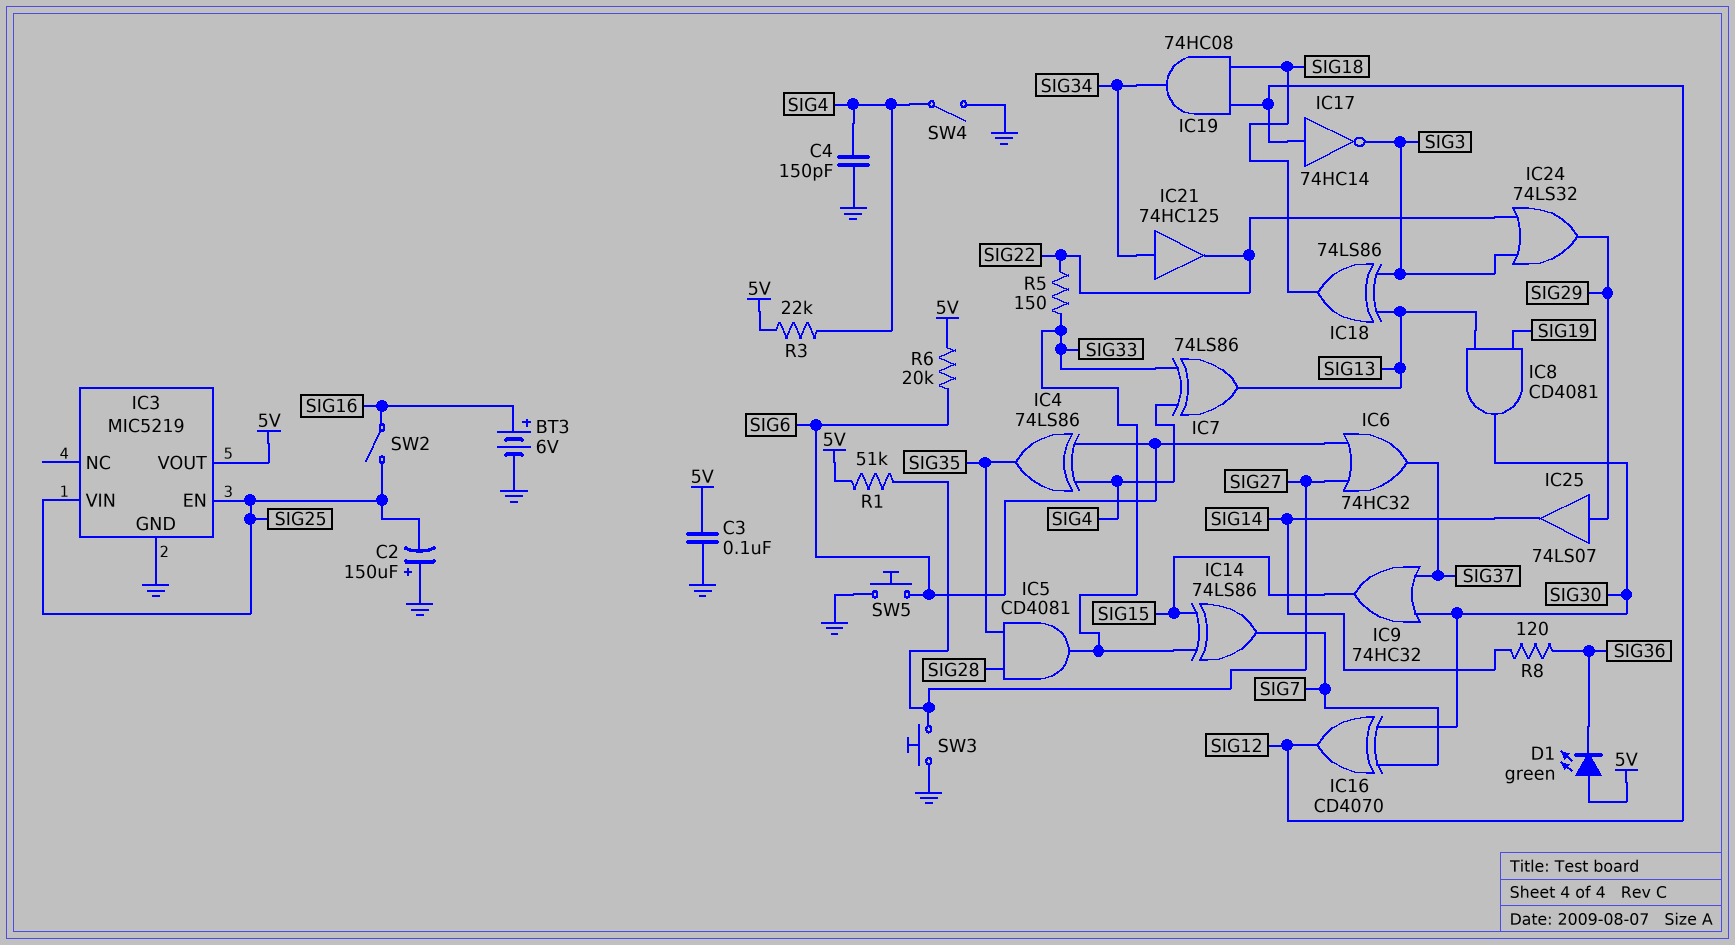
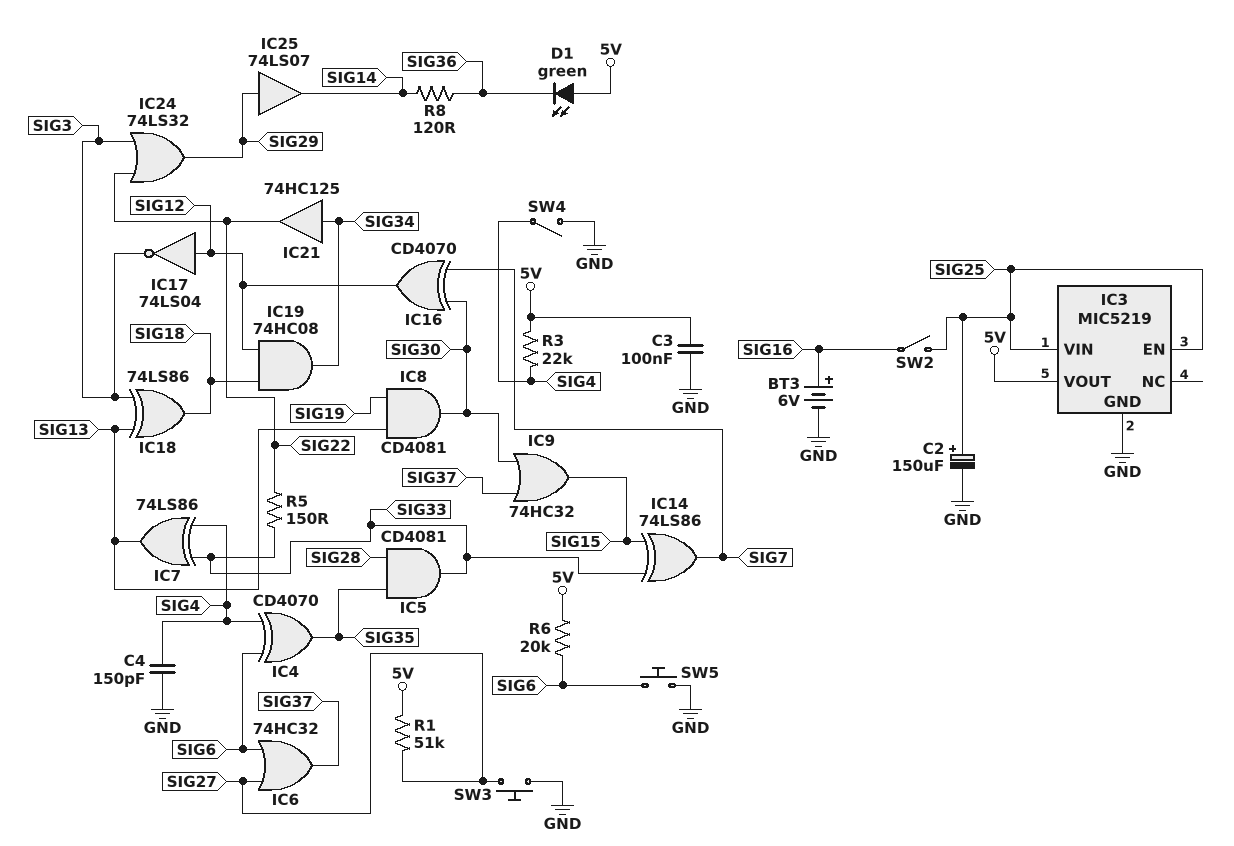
C2: 150uF (plus GND, minus SIG25) -> 150uF (plus SIG25, minus GND)
IC4: XOR 74LS86 (in SIG4, in SIG6, out SIG35) -> XOR CD4070 (in SIG4, in SIG6, out SIG35)
IC17: NOT 74HC14 (in SIG12, out SIG3) -> NOT 74LS04 (in SIG12, out SIG3)

